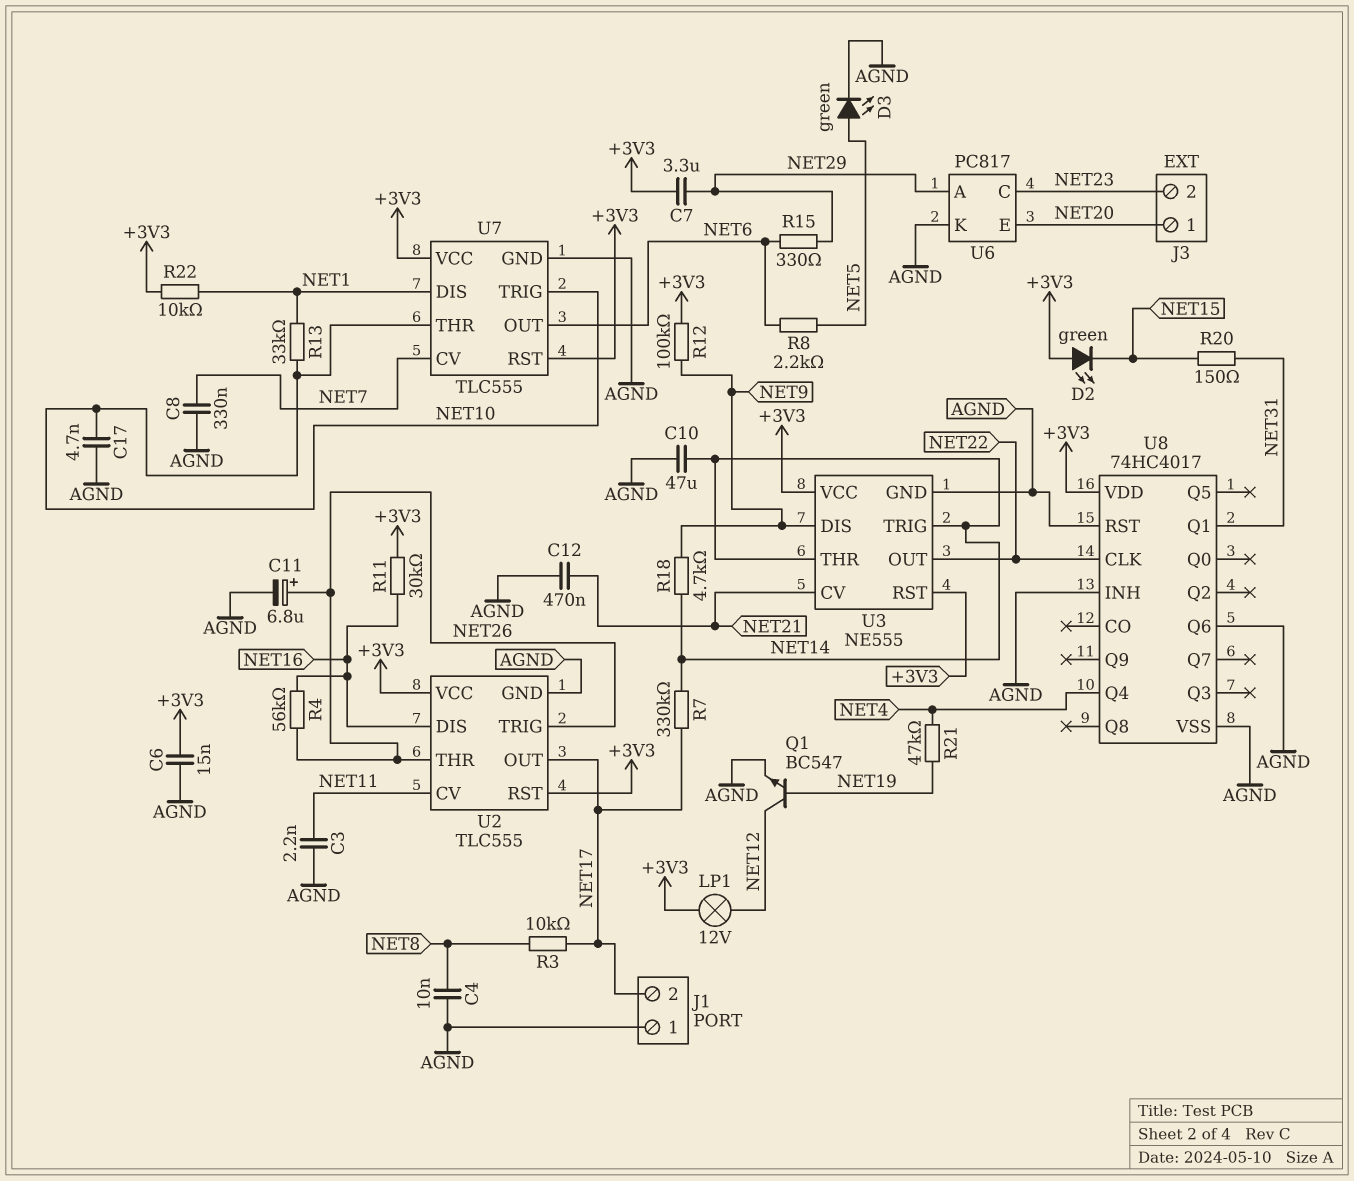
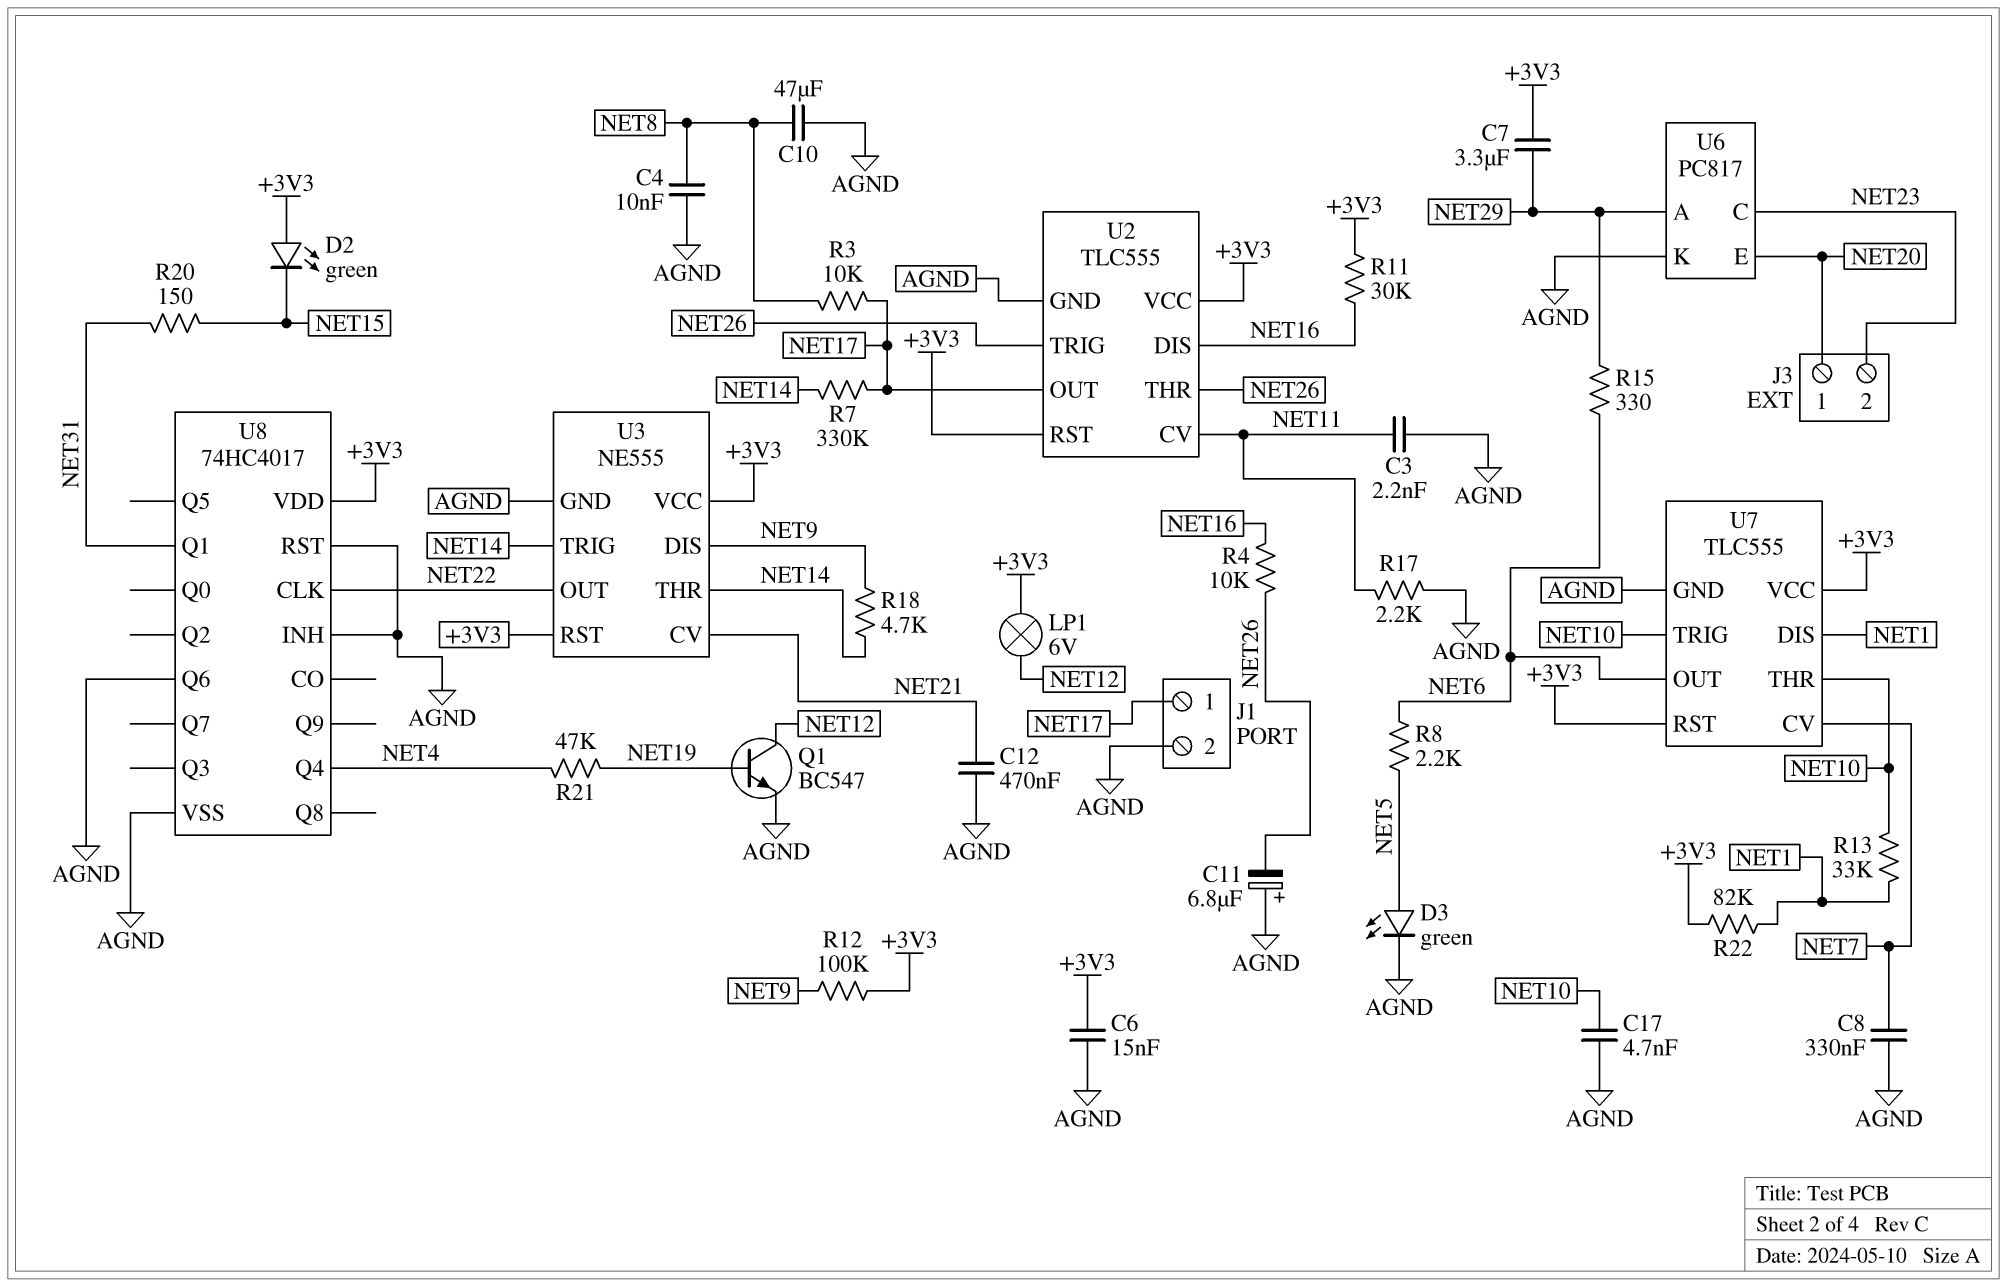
C10: 47uF (AGND, NET14) -> 47uF (AGND, NET8)
C11: 6.8uF (plus NET26, minus AGND) -> 6.8uF (plus AGND, minus NET26)
J1 pin 1: AGND -> NET17
J1 pin 2: NET17 -> AGND
LP1: lamp 12V (+3V3, NET12) -> lamp 6V (+3V3, NET12)
R4: 56k (NET16, NET26) -> 10k (NET16, NET26)
R17: none -> 2.2k (AGND, NET11)
R22: 10k (+3V3, NET1) -> 82k (+3V3, NET1)

